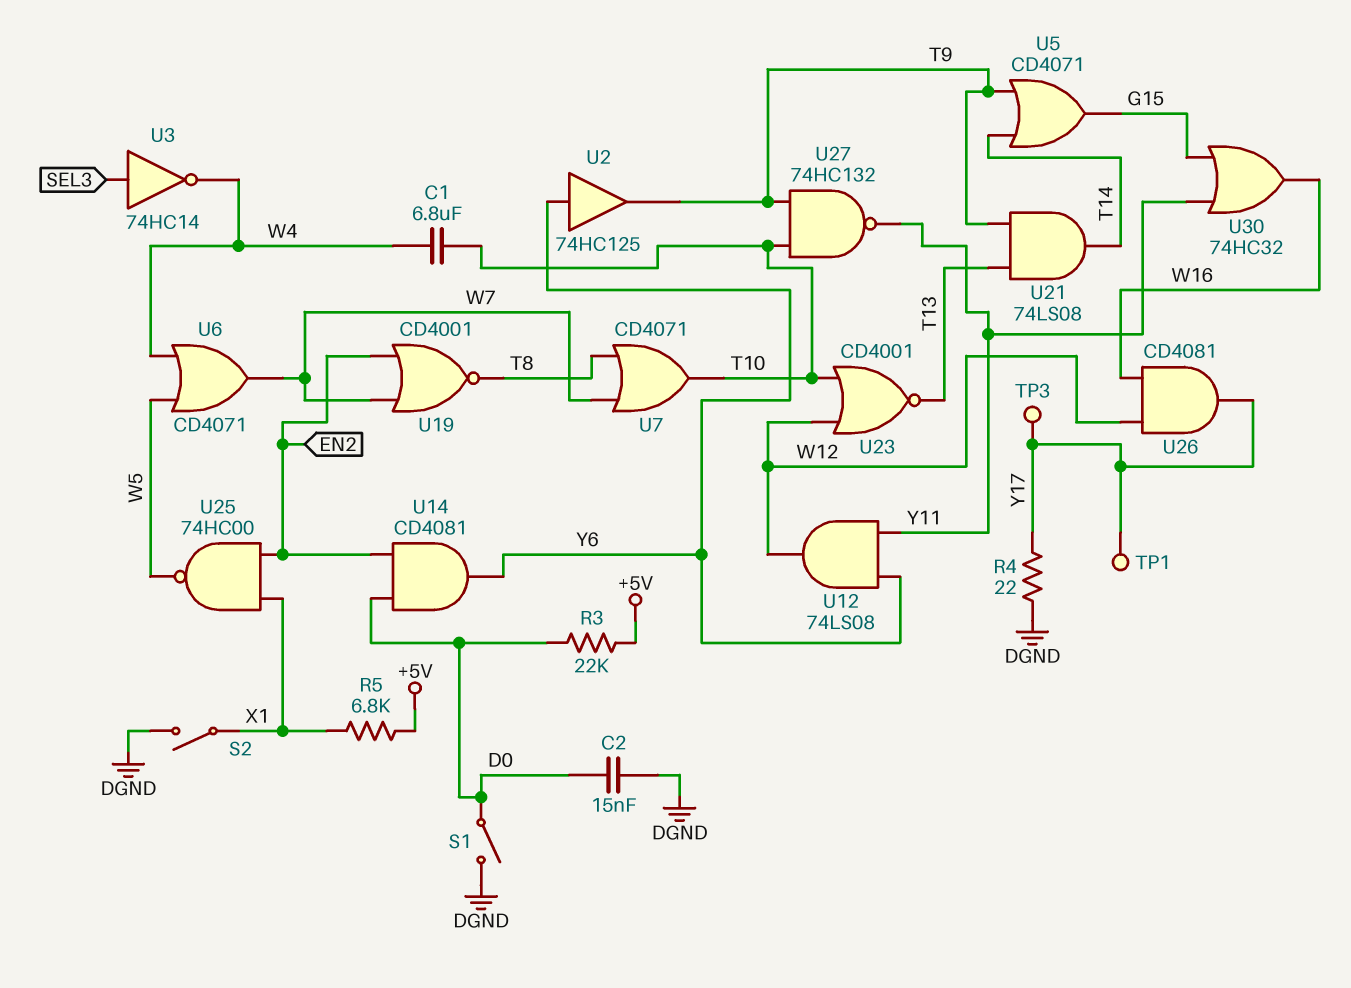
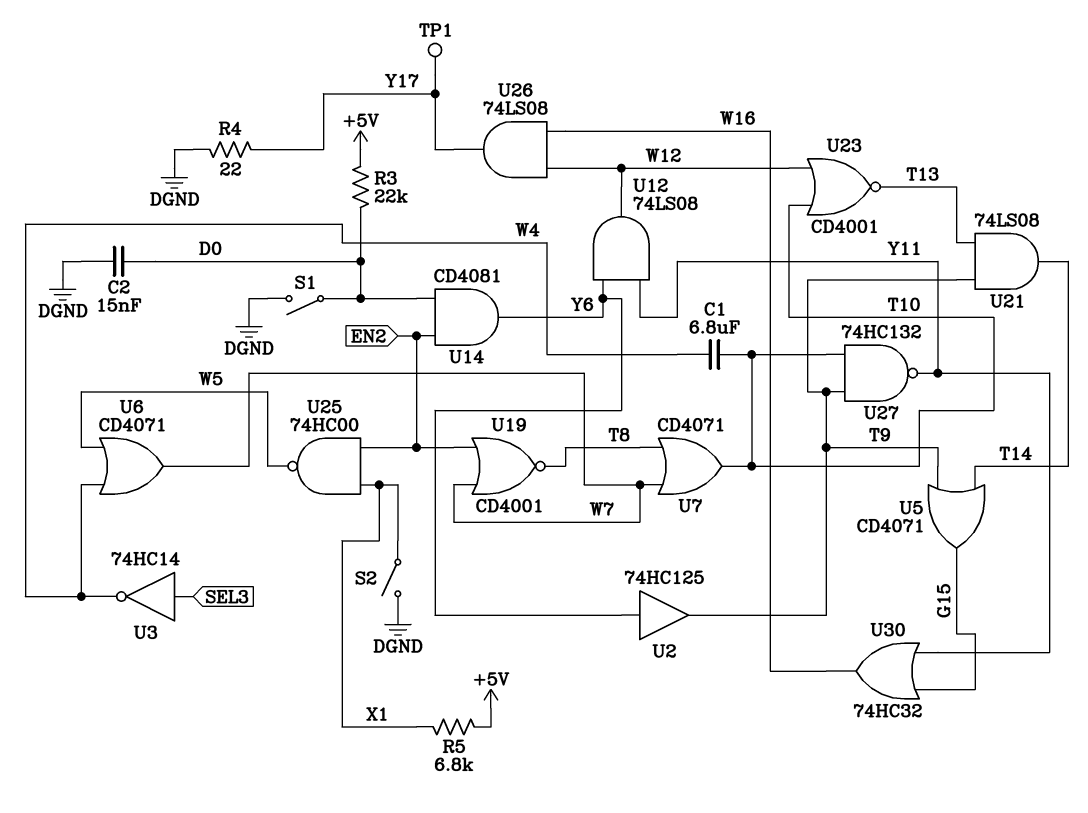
TP3: test point (Y17) -> none
U26: AND CD4081 (in W12, in W16, out Y17) -> AND 74LS08 (in W12, in W16, out Y17)

